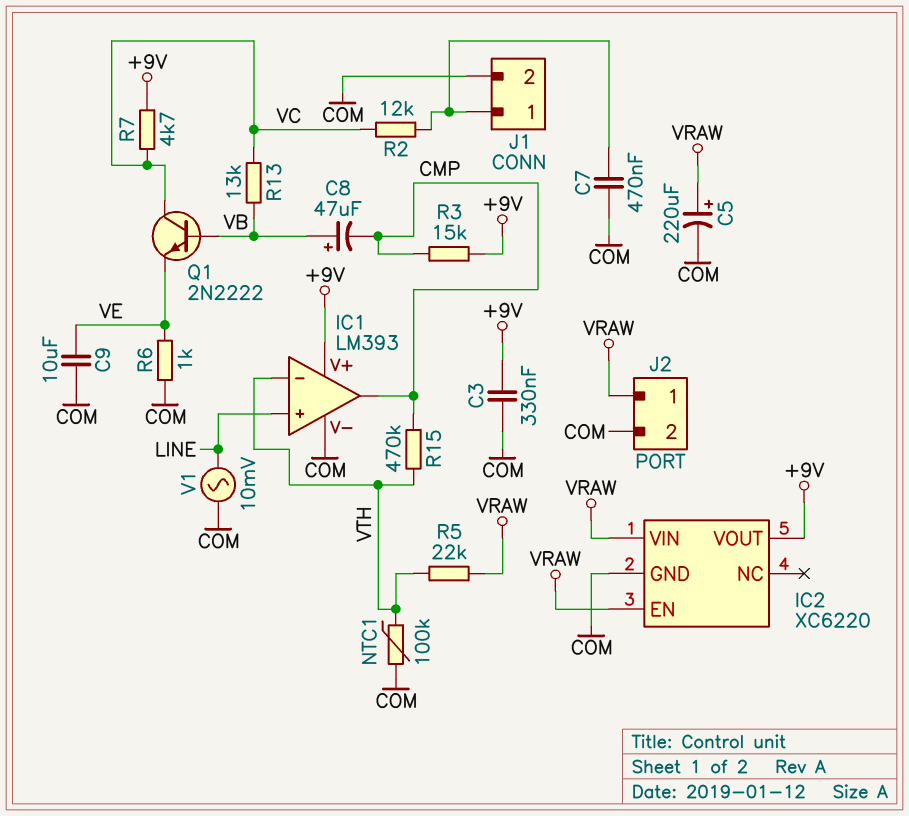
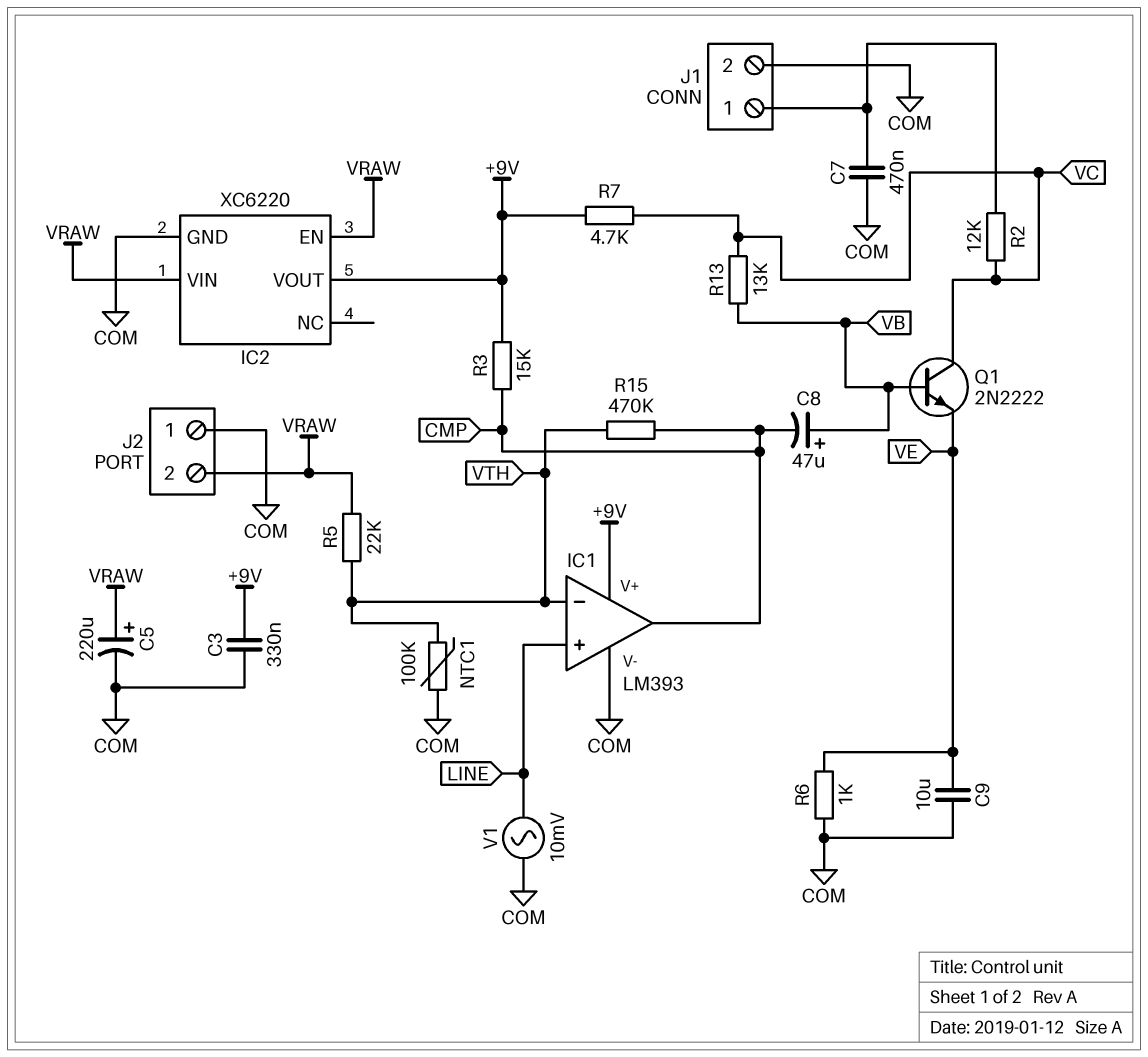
J2 pin 1: VRAW -> COM
J2 pin 2: COM -> VRAW

